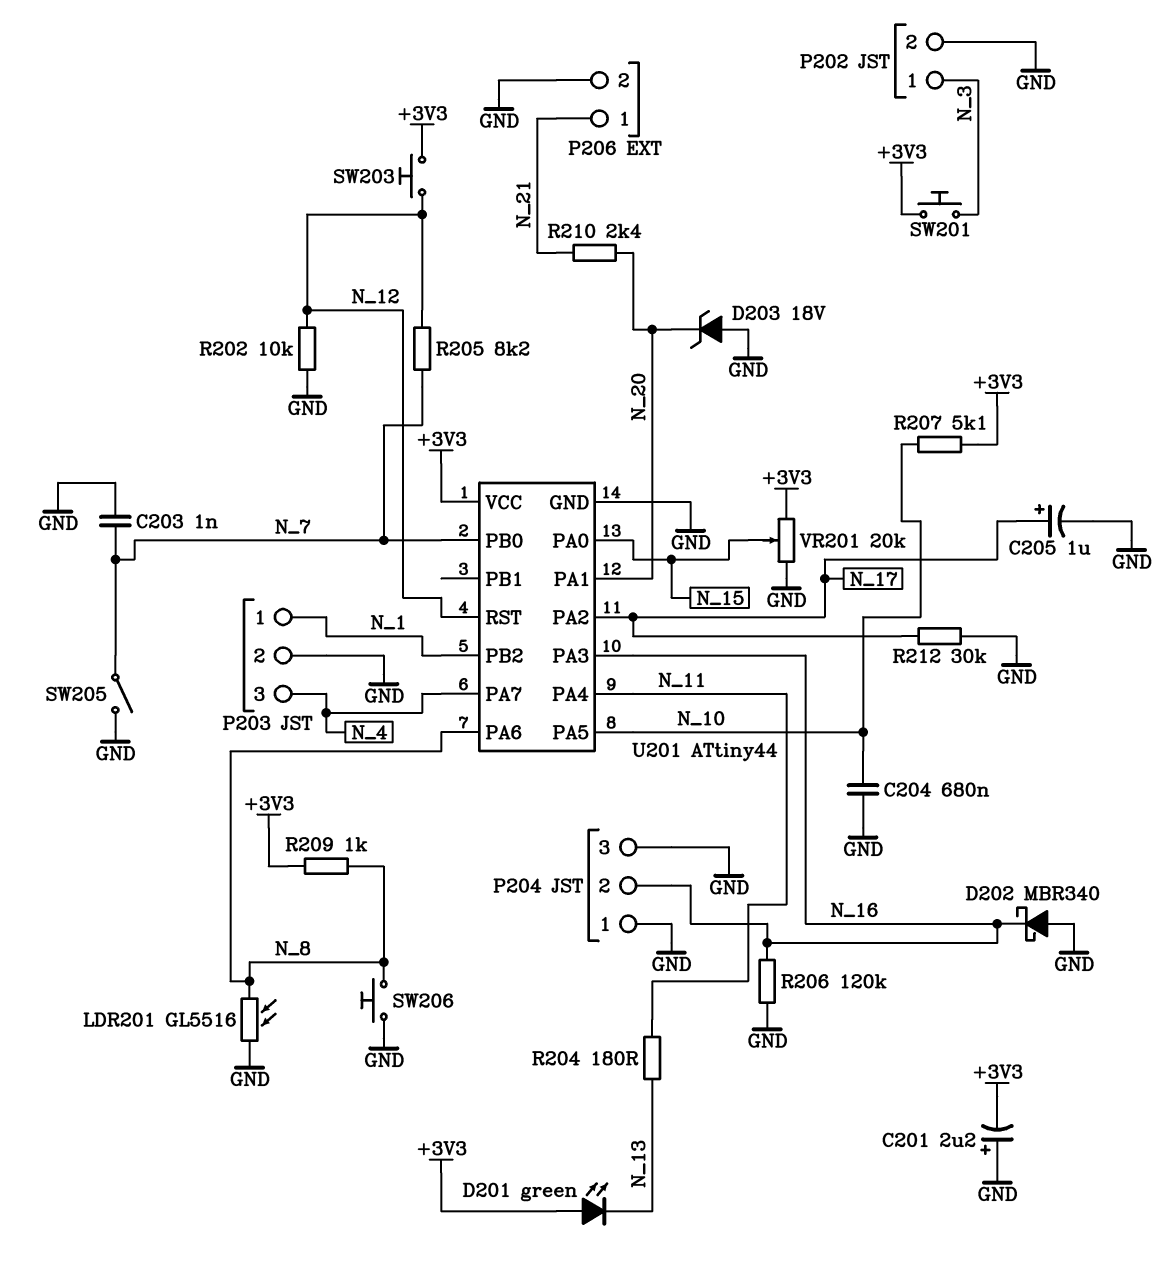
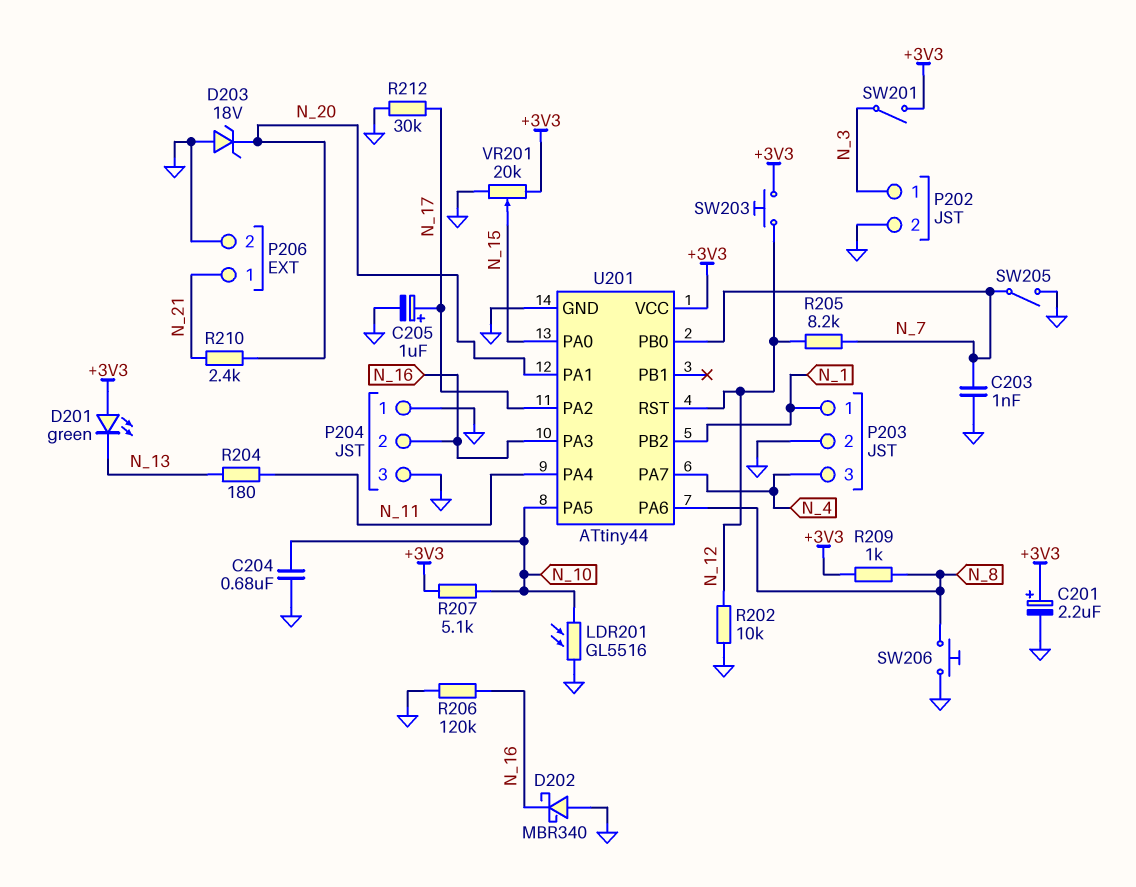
C201: 2.2uF (plus GND, minus +3V3) -> 2.2uF (plus +3V3, minus GND)
LDR201: GL5516 (GND, N_8) -> GL5516 (GND, N_10)
SW201: button (+3V3, N_3) -> switch (+3V3, N_3)

